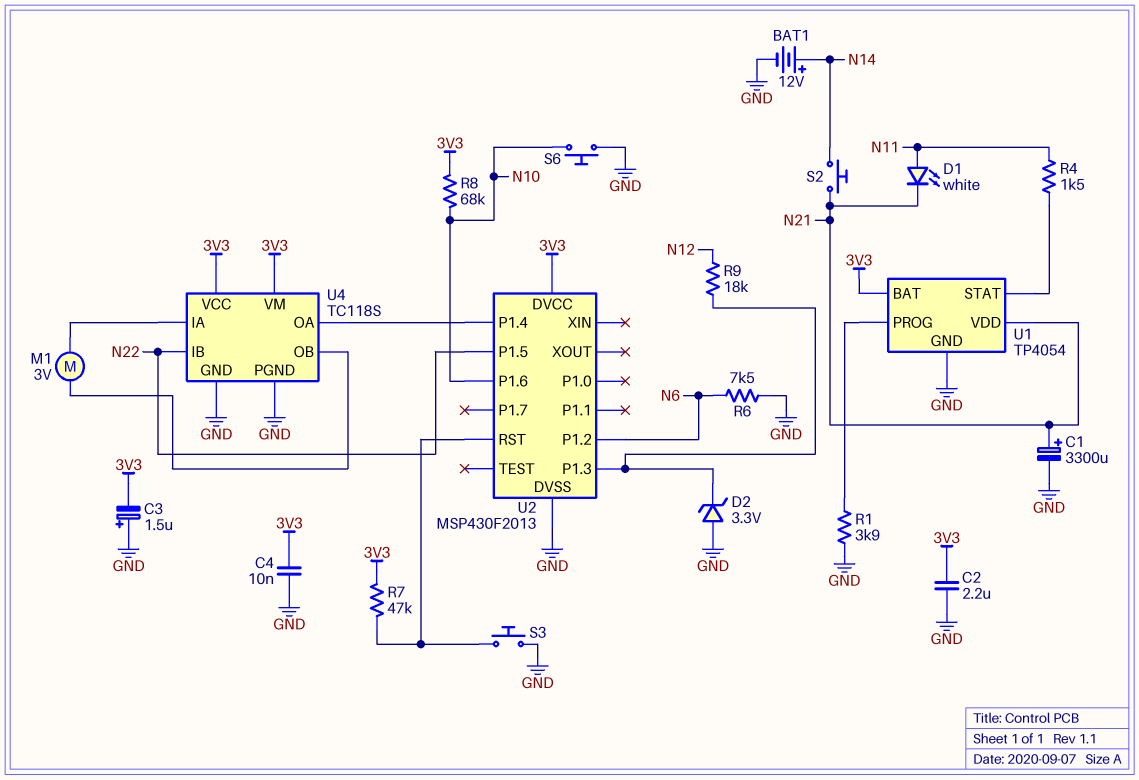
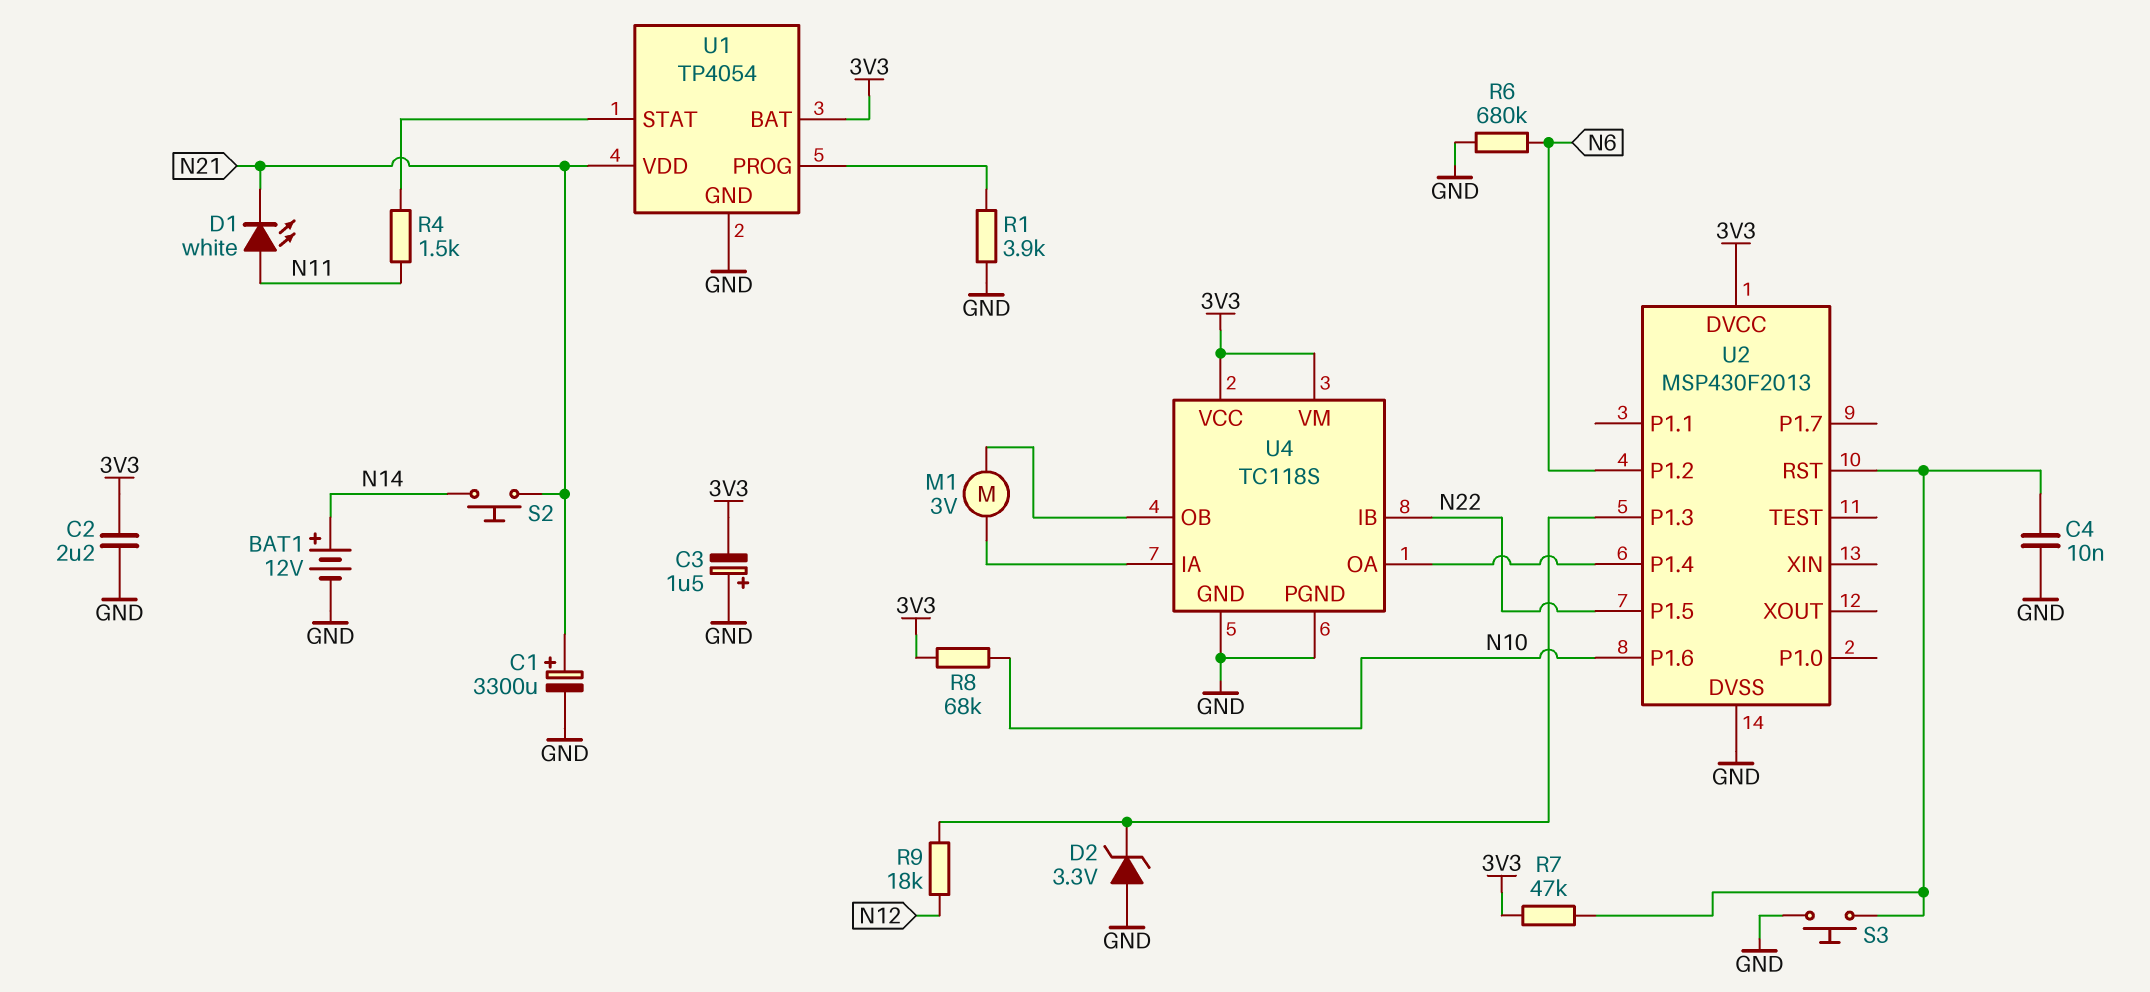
C4: 10nF (3V3, GND) -> 10nF (GND, U2/RST)
R6: 7.5k (GND, N6) -> 680k (GND, N6)
S6: button (GND, N10) -> none

